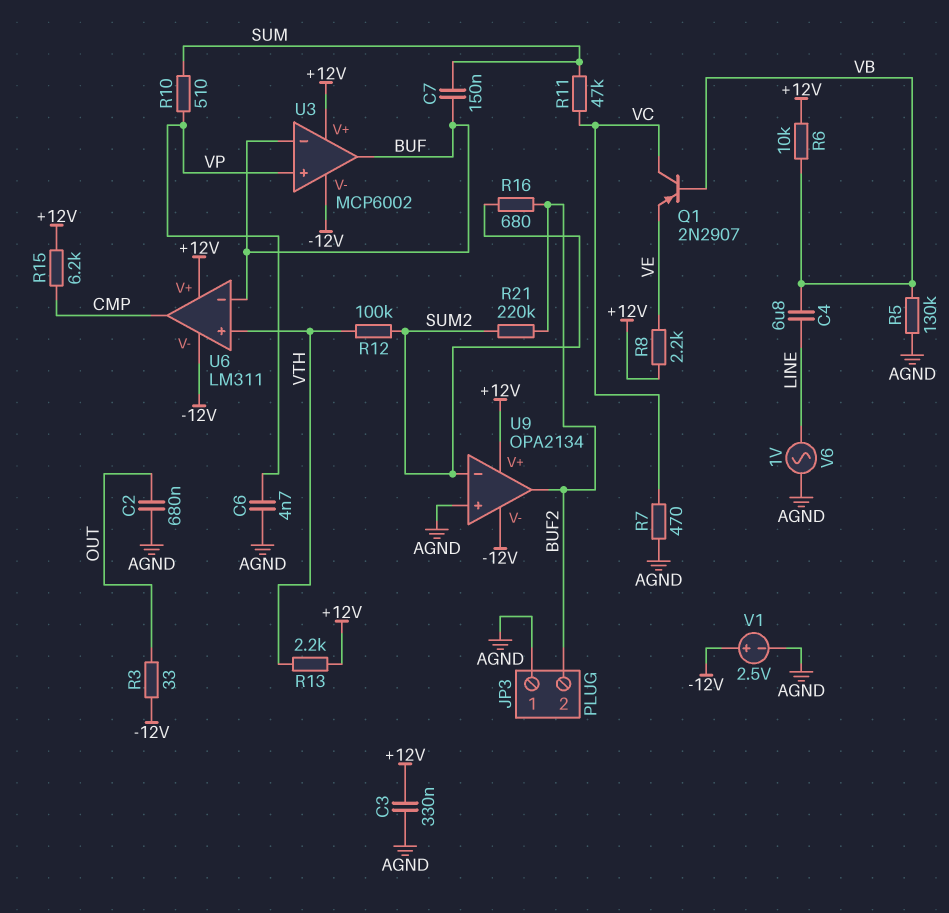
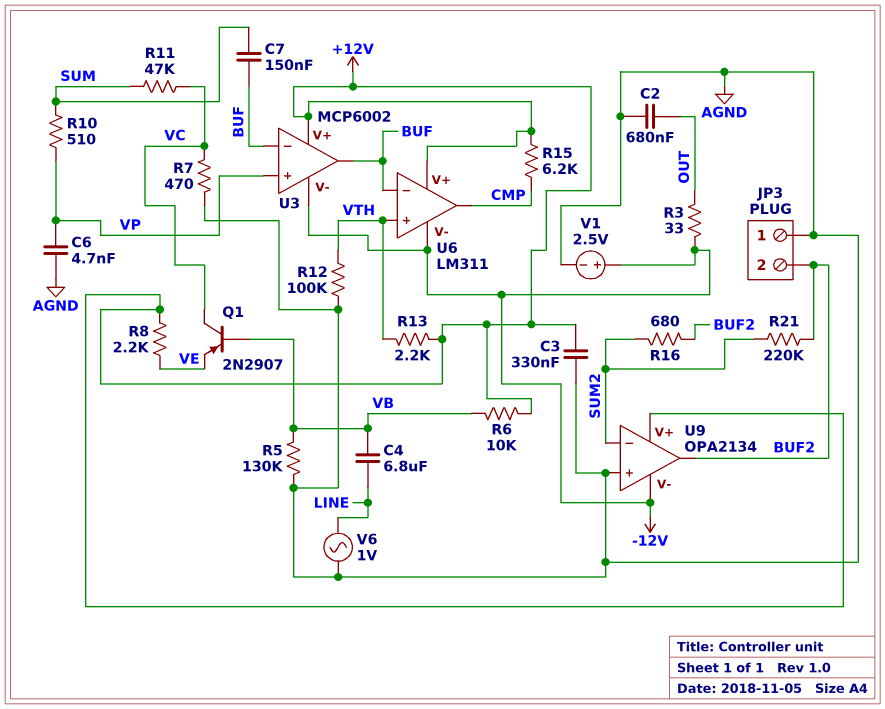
R12: 100k (SUM2, VTH) -> 100k (AGND, VTH)

